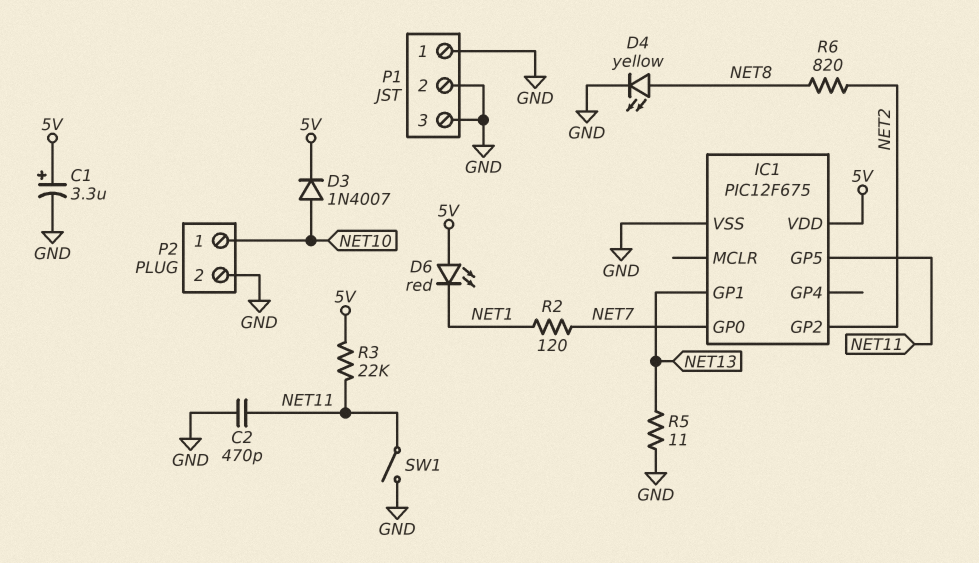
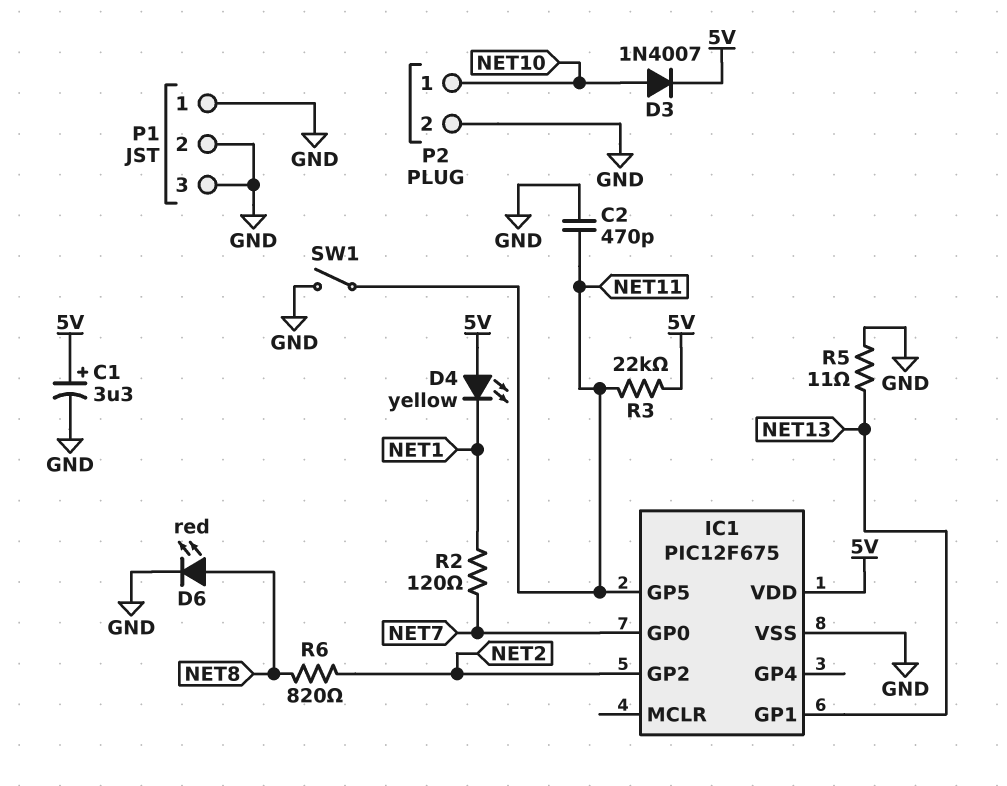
D4: LED yellow (A NET8, K GND) -> LED yellow (A 5V, K NET1)
D6: LED red (A 5V, K NET1) -> LED red (A NET8, K GND)

